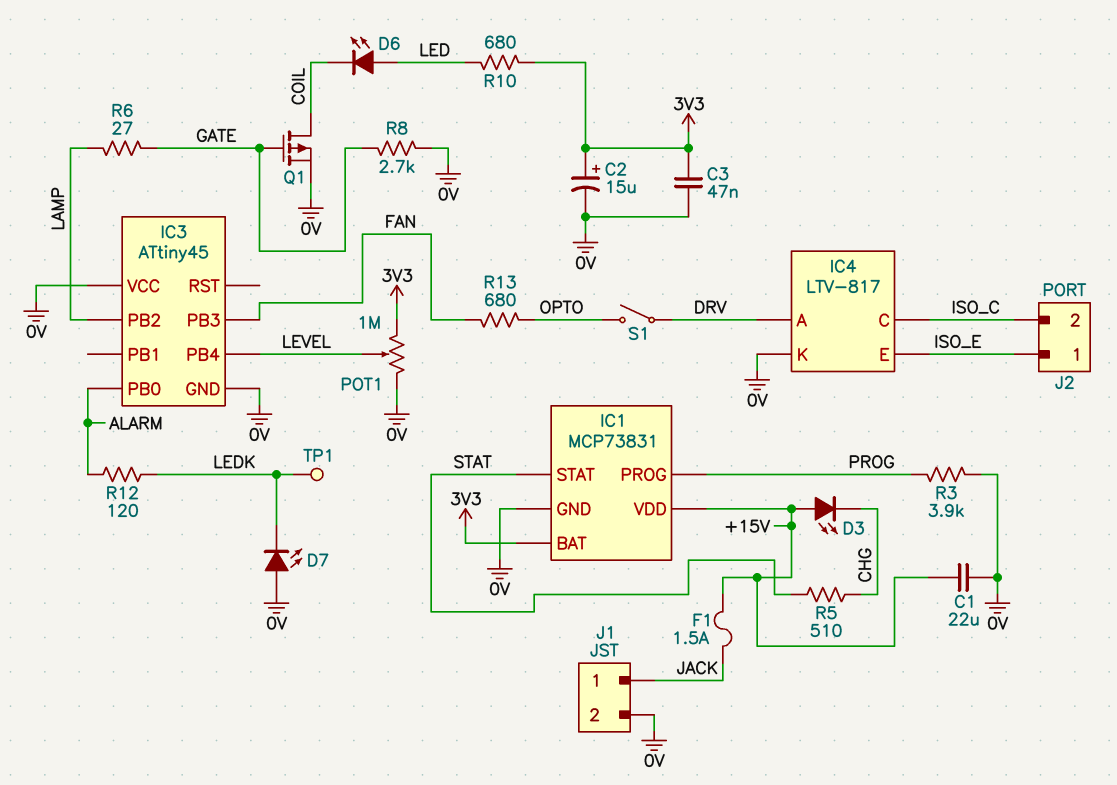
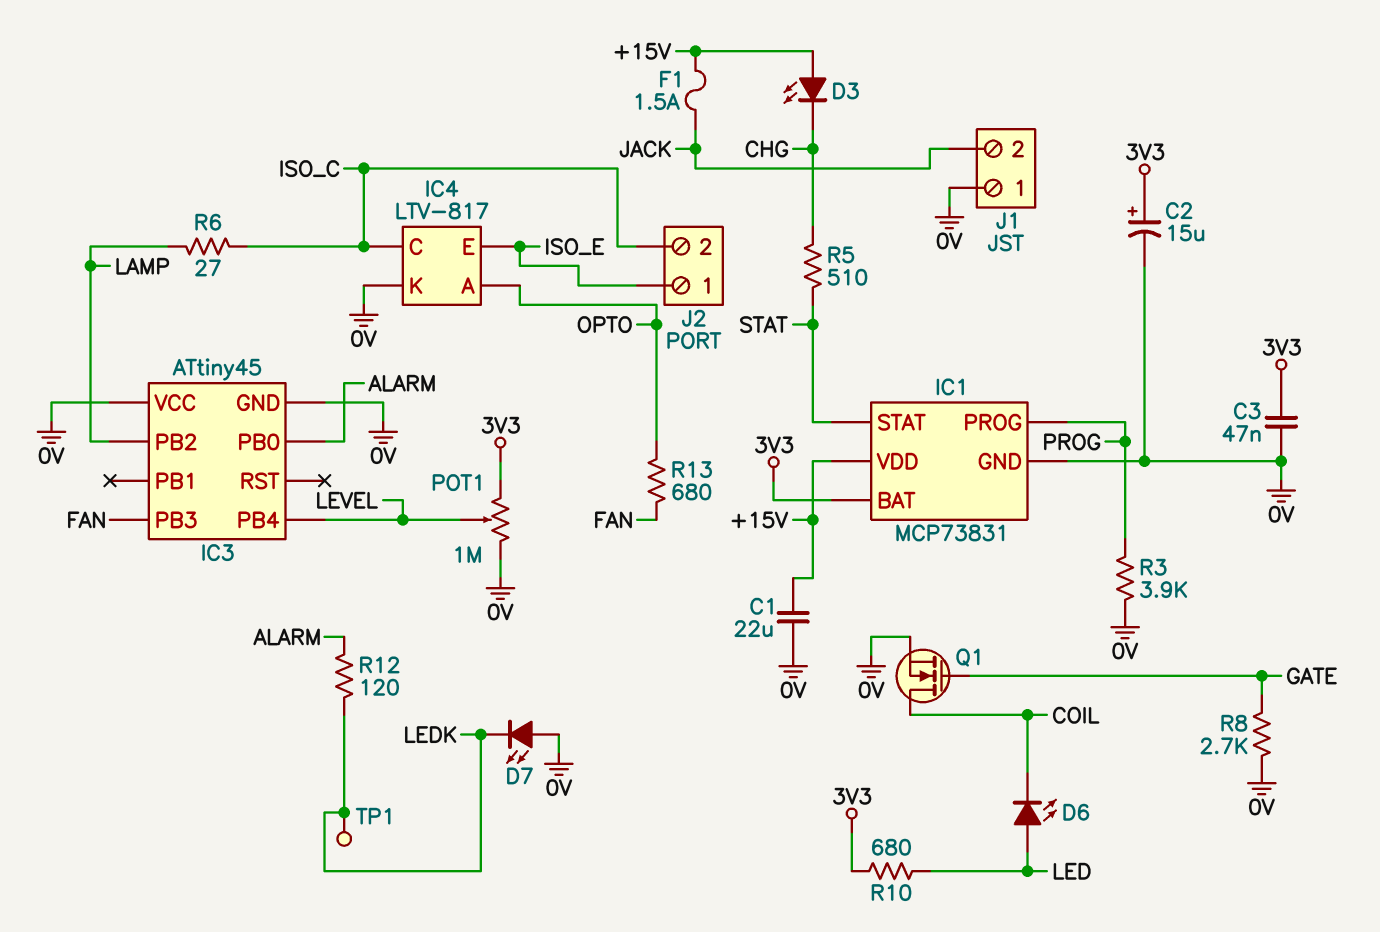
IC4 pin A: DRV -> OPTO
J1 pin 1: JACK -> 0V
J1 pin 2: 0V -> JACK
Q1: PMOS (G GATE, D COIL, S 0V) -> NMOS (G GATE, D COIL, S 0V)
R6: 27 (GATE, LAMP) -> 27 (ISO_C, LAMP)
S1: switch (DRV, OPTO) -> none

